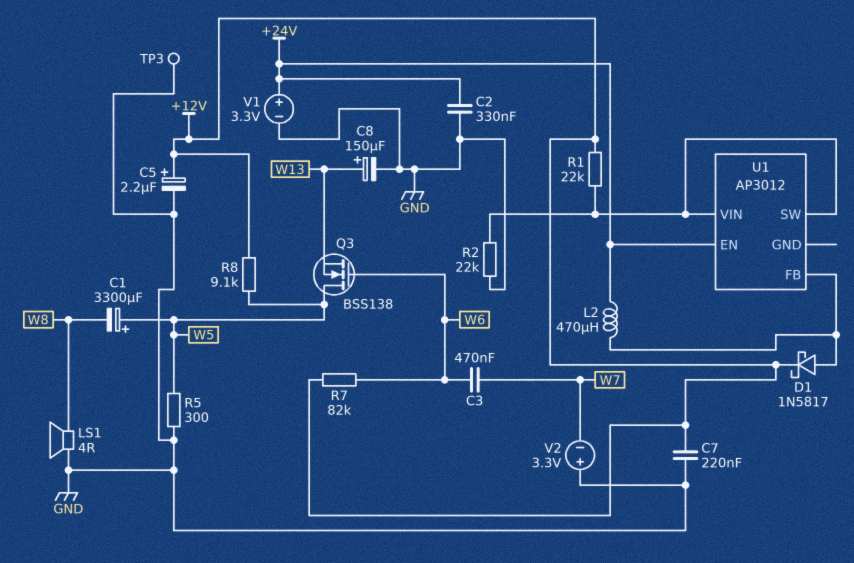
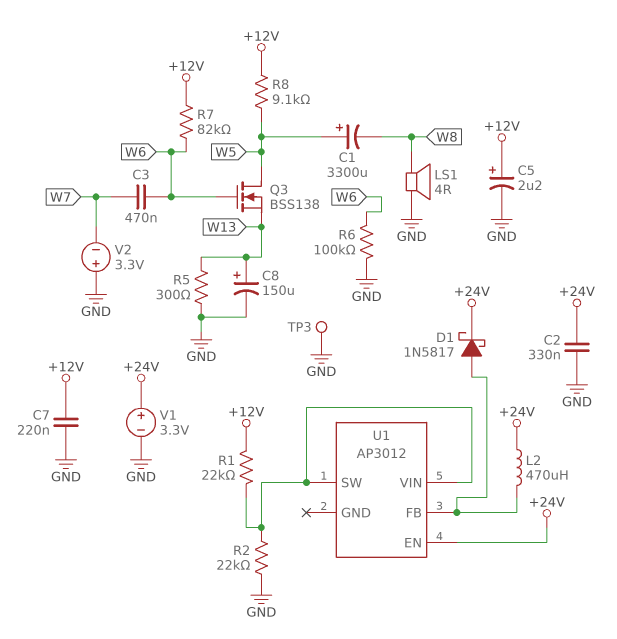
D1: schottky 1N5817 (A U1/FB, K +12V) -> schottky 1N5817 (A U1/FB, K +24V)
R5: 300 (GND, W5) -> 300 (GND, W13)
R6: none -> 100k (GND, W6)

